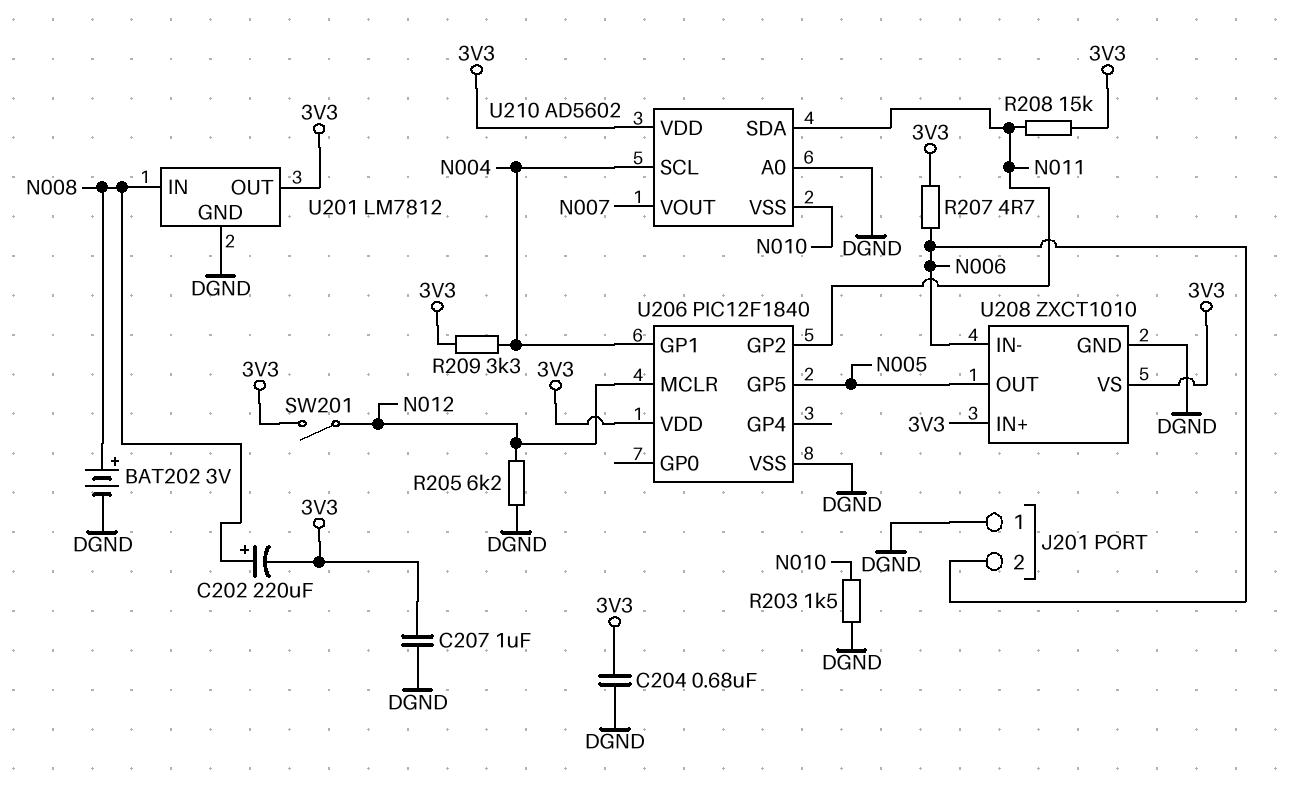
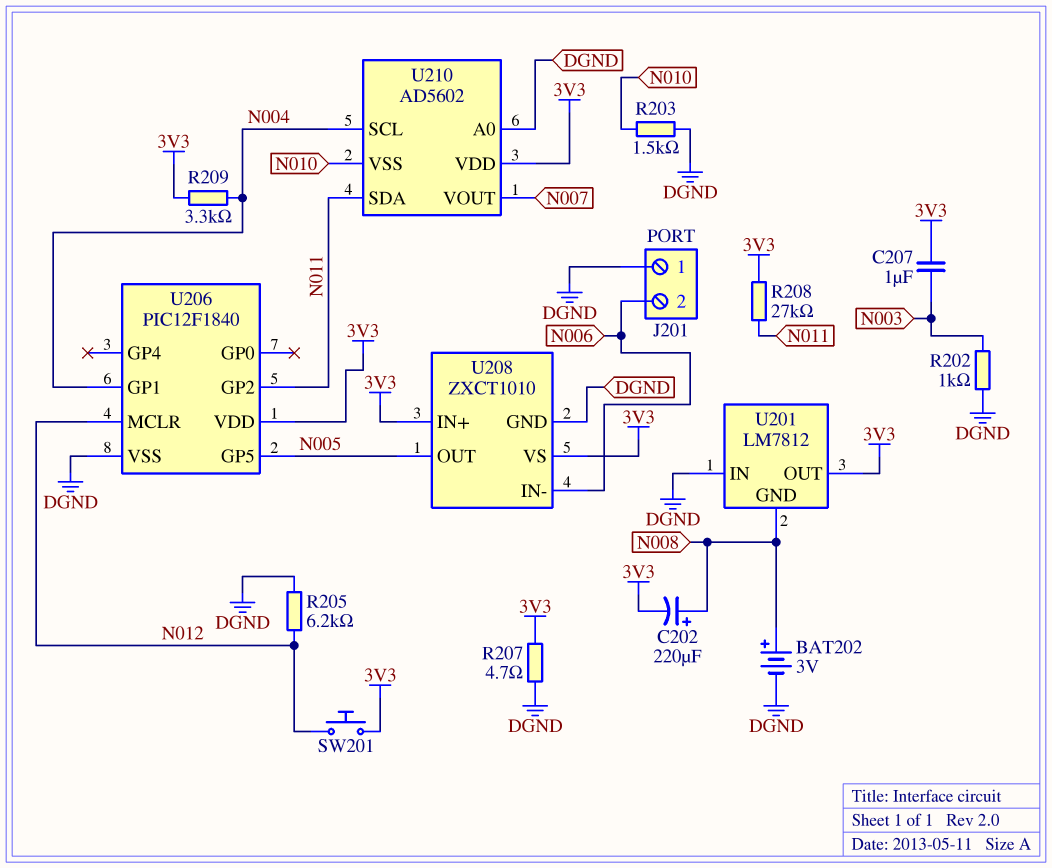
C204: 680nF (3V3, DGND) -> none
C207: 1uF (3V3, DGND) -> 1uF (3V3, N003)
R202: none -> 1k (DGND, N003)
R207: 4.7 (3V3, N006) -> 4.7 (3V3, DGND)
R208: 15k (3V3, N011) -> 27k (3V3, N011)
SW201: switch (3V3, N012) -> button (3V3, N012)
U201 pin GND: DGND -> N008
U201 pin IN: N008 -> DGND

